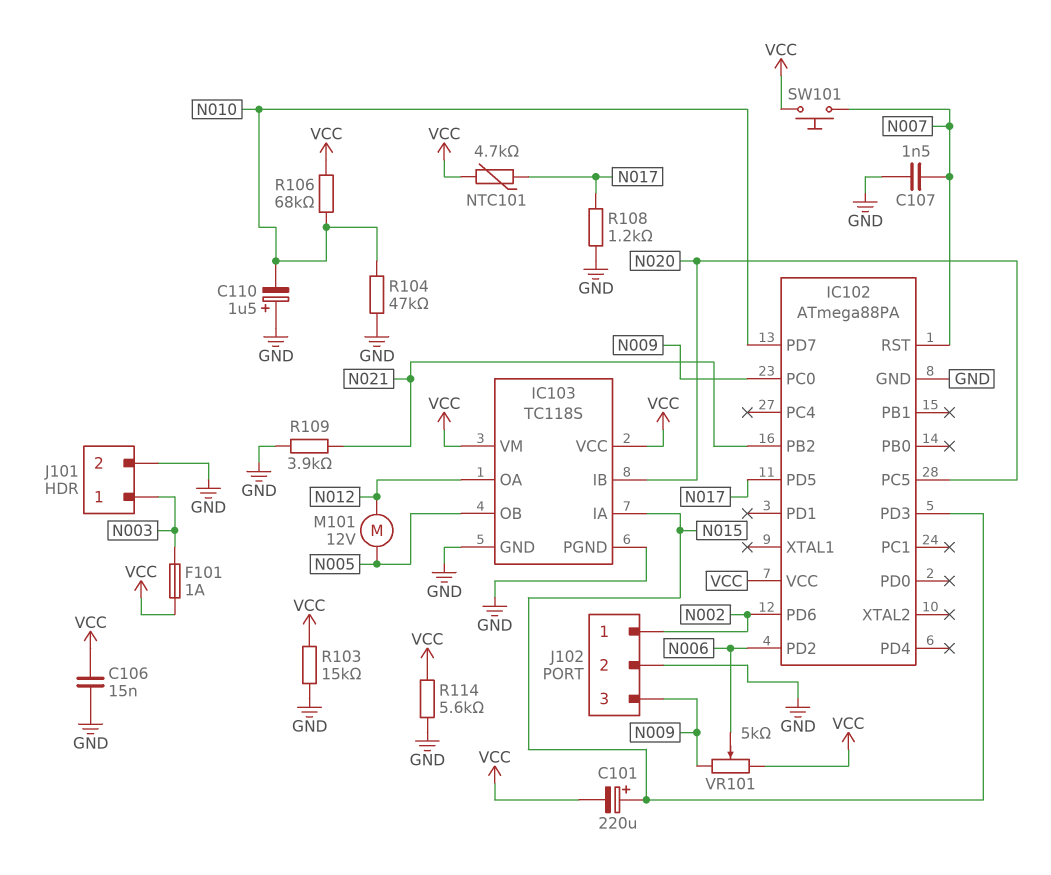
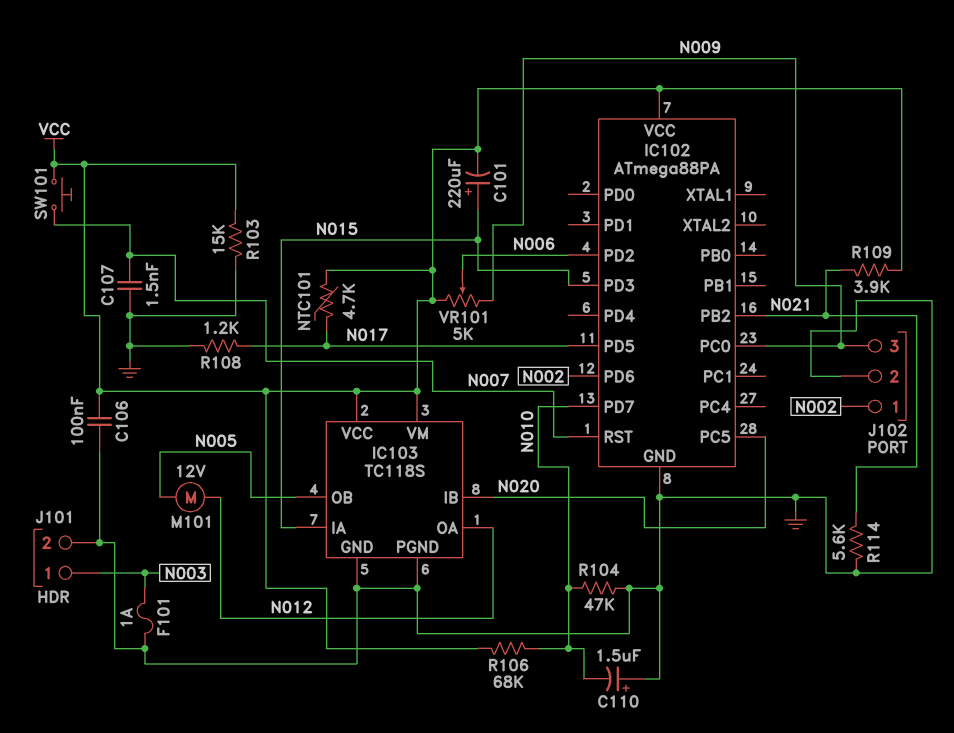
C106: 15nF (GND, VCC) -> 100nF (GND, VCC)
F101: 1A (N003, VCC) -> 1A (GND, N003)
R109: 3.9k (GND, N021) -> 3.9k (N021, VCC)
R114: 5.6k (GND, VCC) -> 5.6k (GND, N021)

